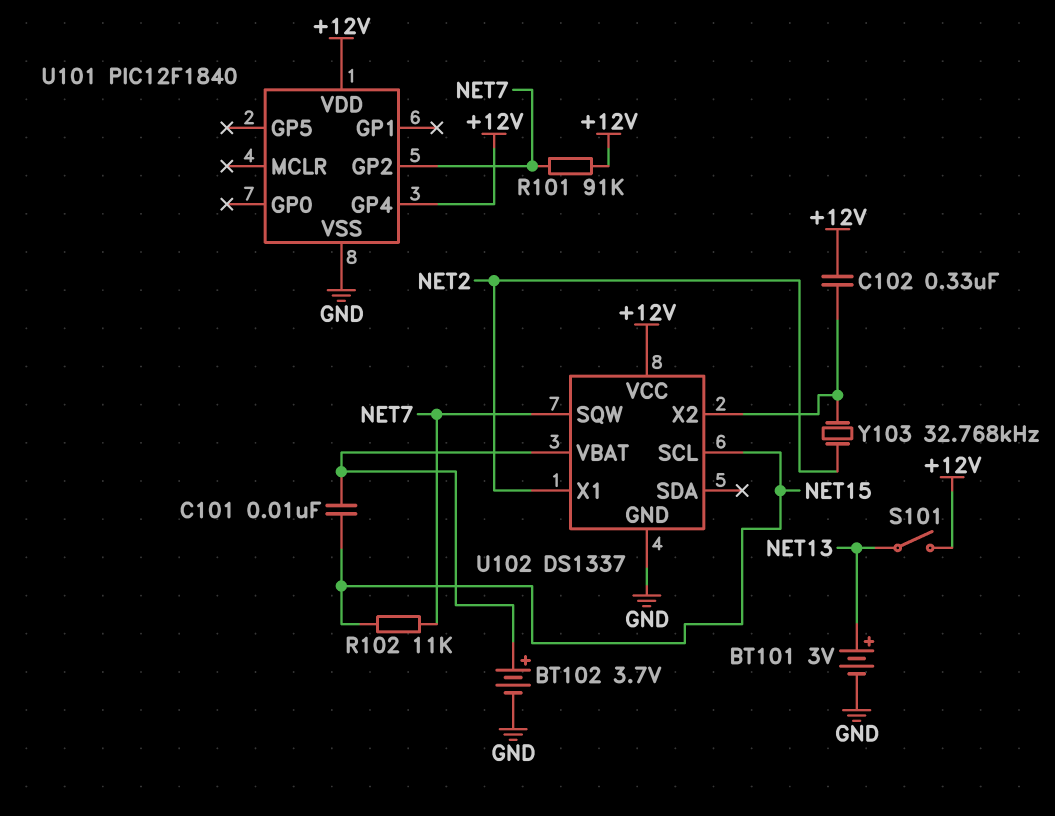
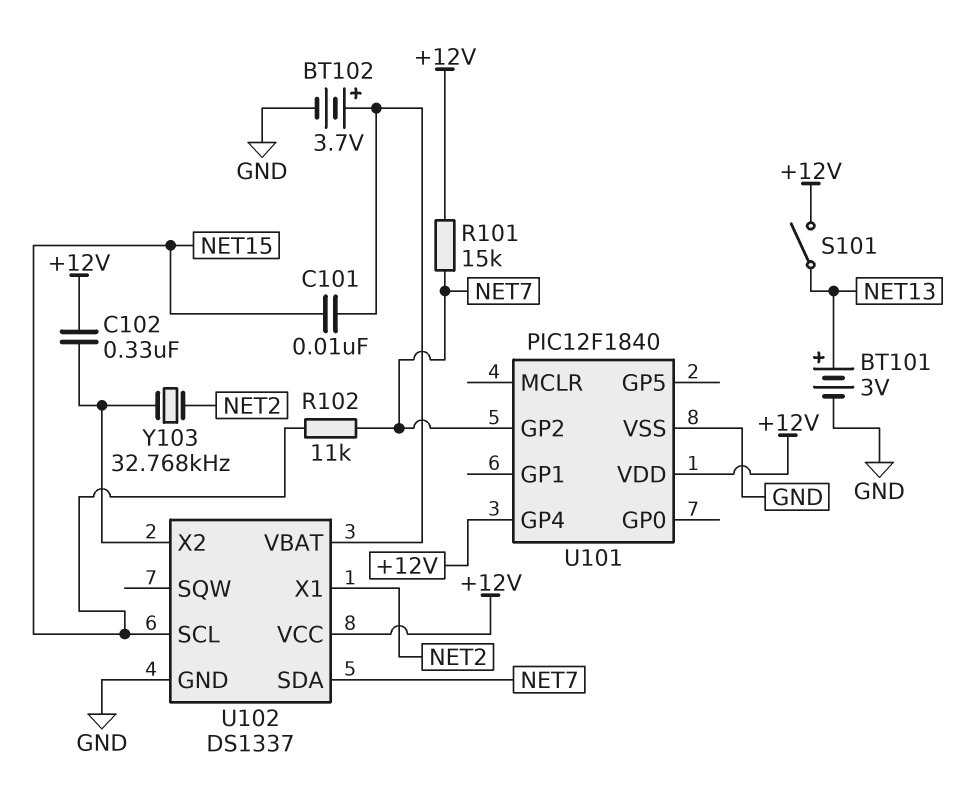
R101: 91k (+12V, NET7) -> 15k (+12V, NET7)
U102 pin SDA: none -> NET7
U102 pin SQW: NET7 -> none

